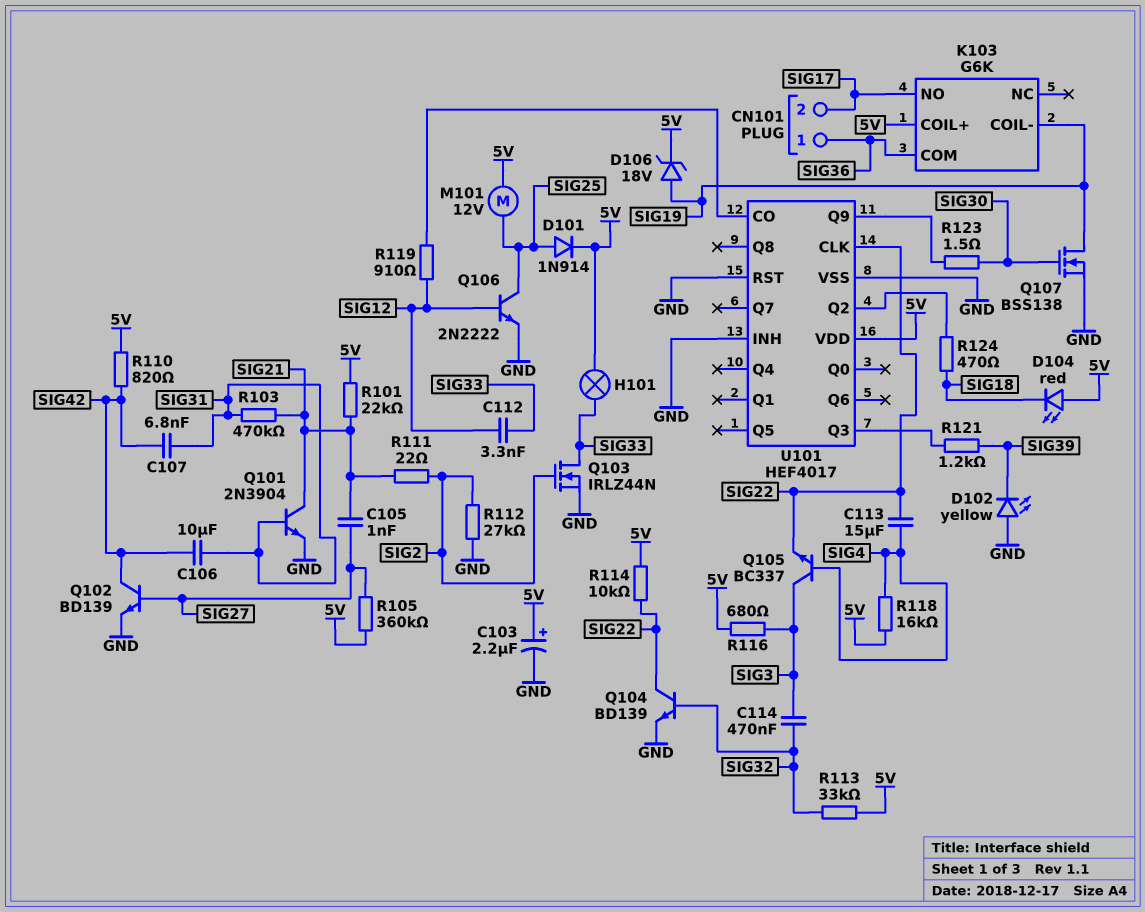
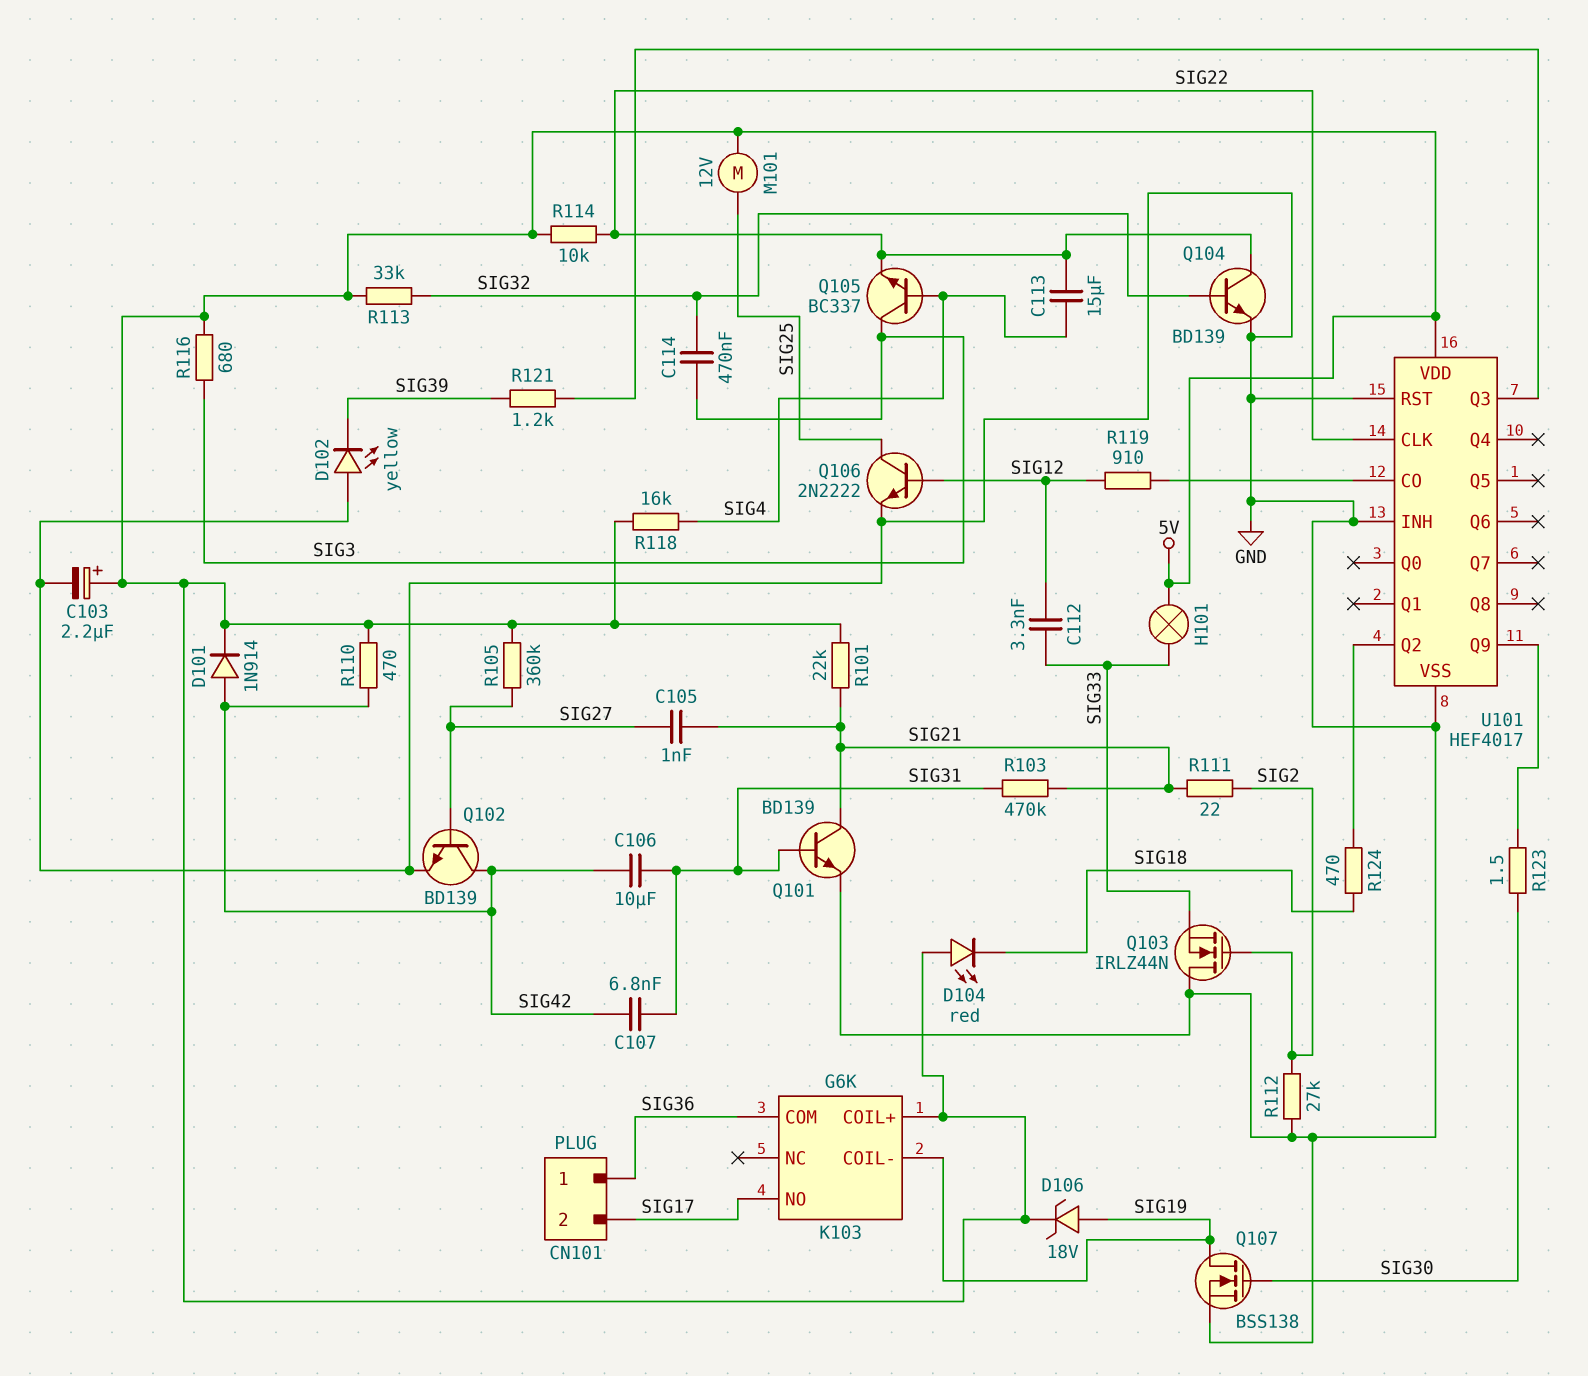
D101: diode 1N914 (A SIG25, K 5V) -> diode 1N914 (A SIG42, K 5V)
Q101: NPN 2N3904 (B SIG31, C SIG21, E GND) -> NPN BD139 (B SIG31, C SIG21, E GND)
Q103: NMOS IRLZ44N (G SIG2, D SIG33, S GND) -> NMOS IRLZ44N (G SIG2, D GND, S SIG33)
R110: 820 (5V, SIG42) -> 470 (5V, SIG42)

